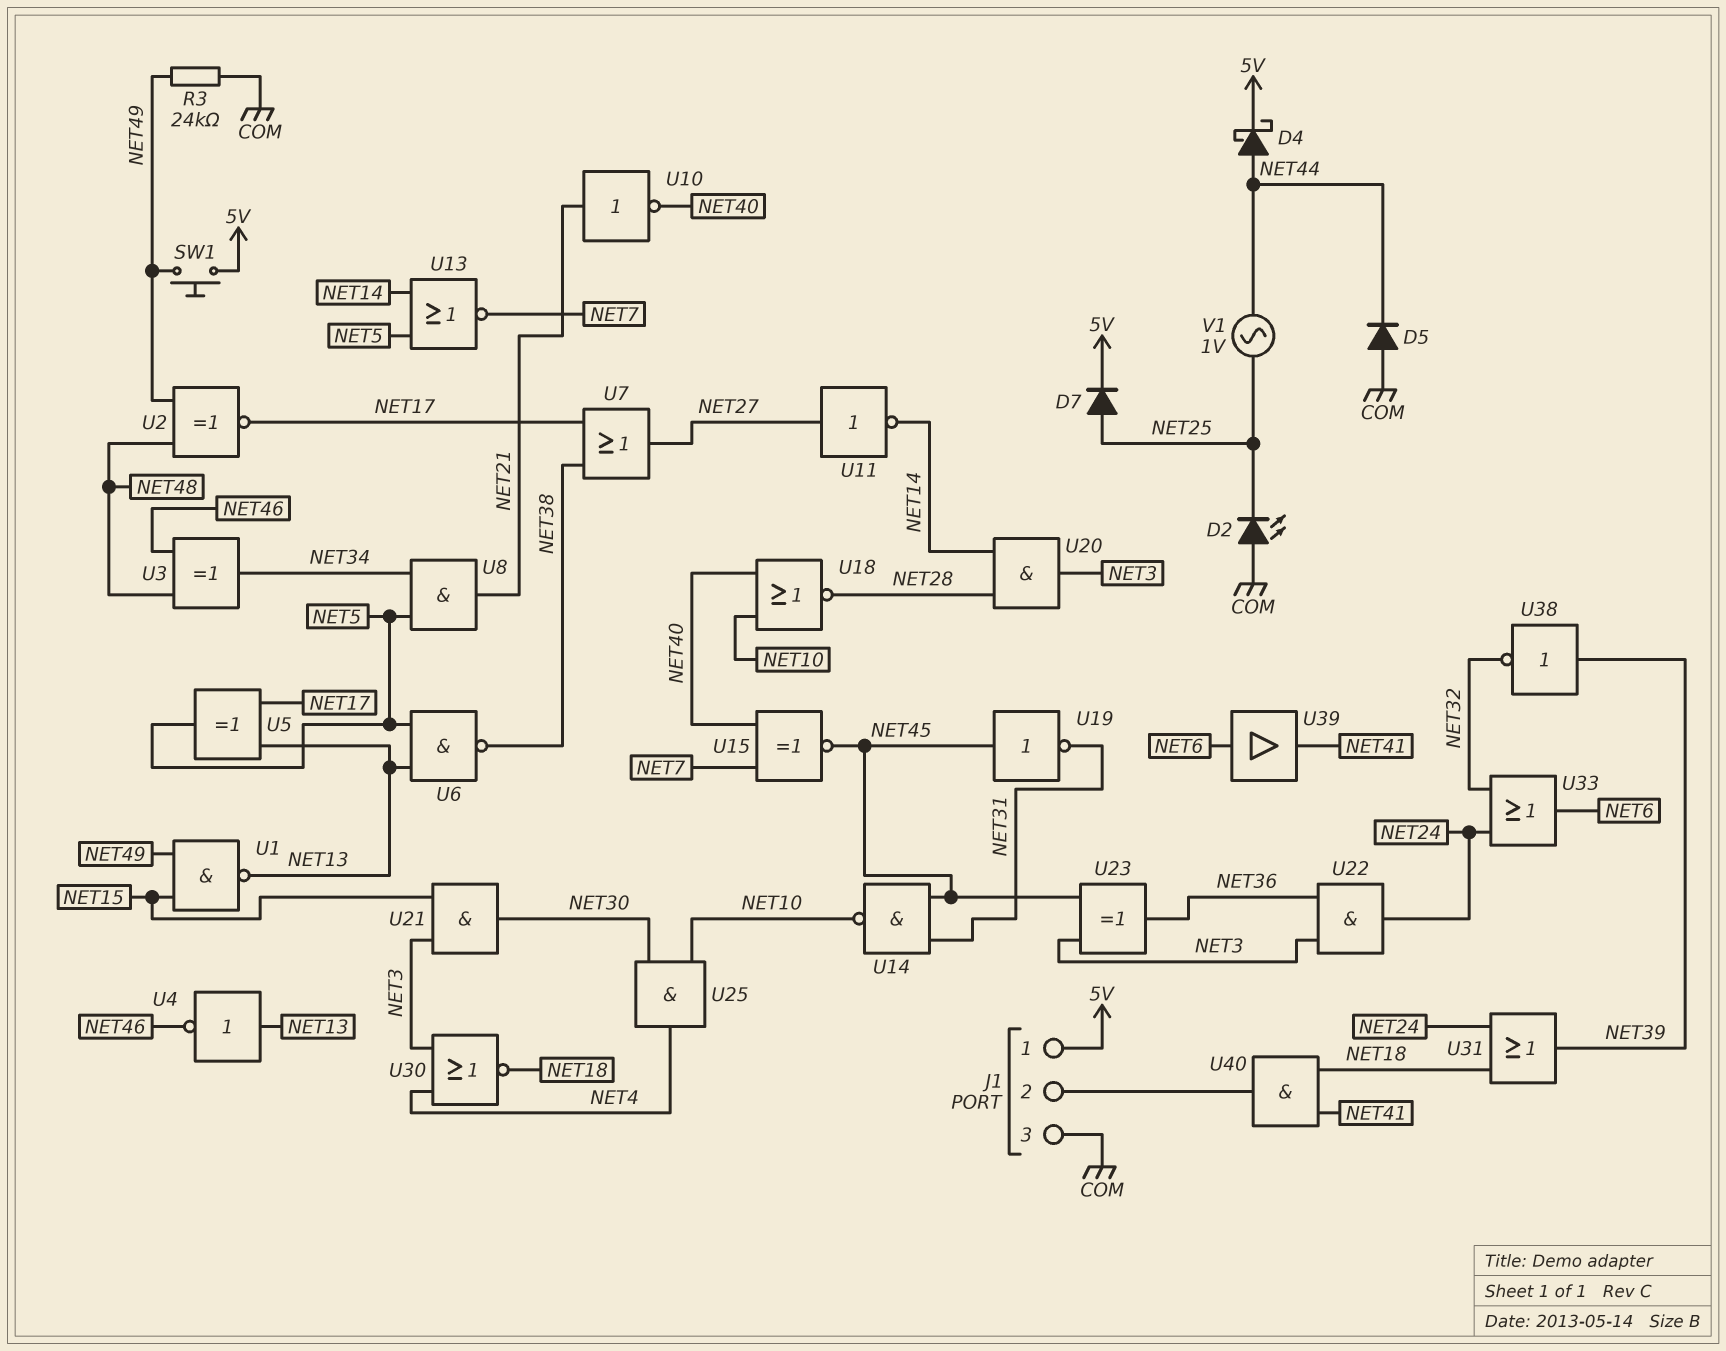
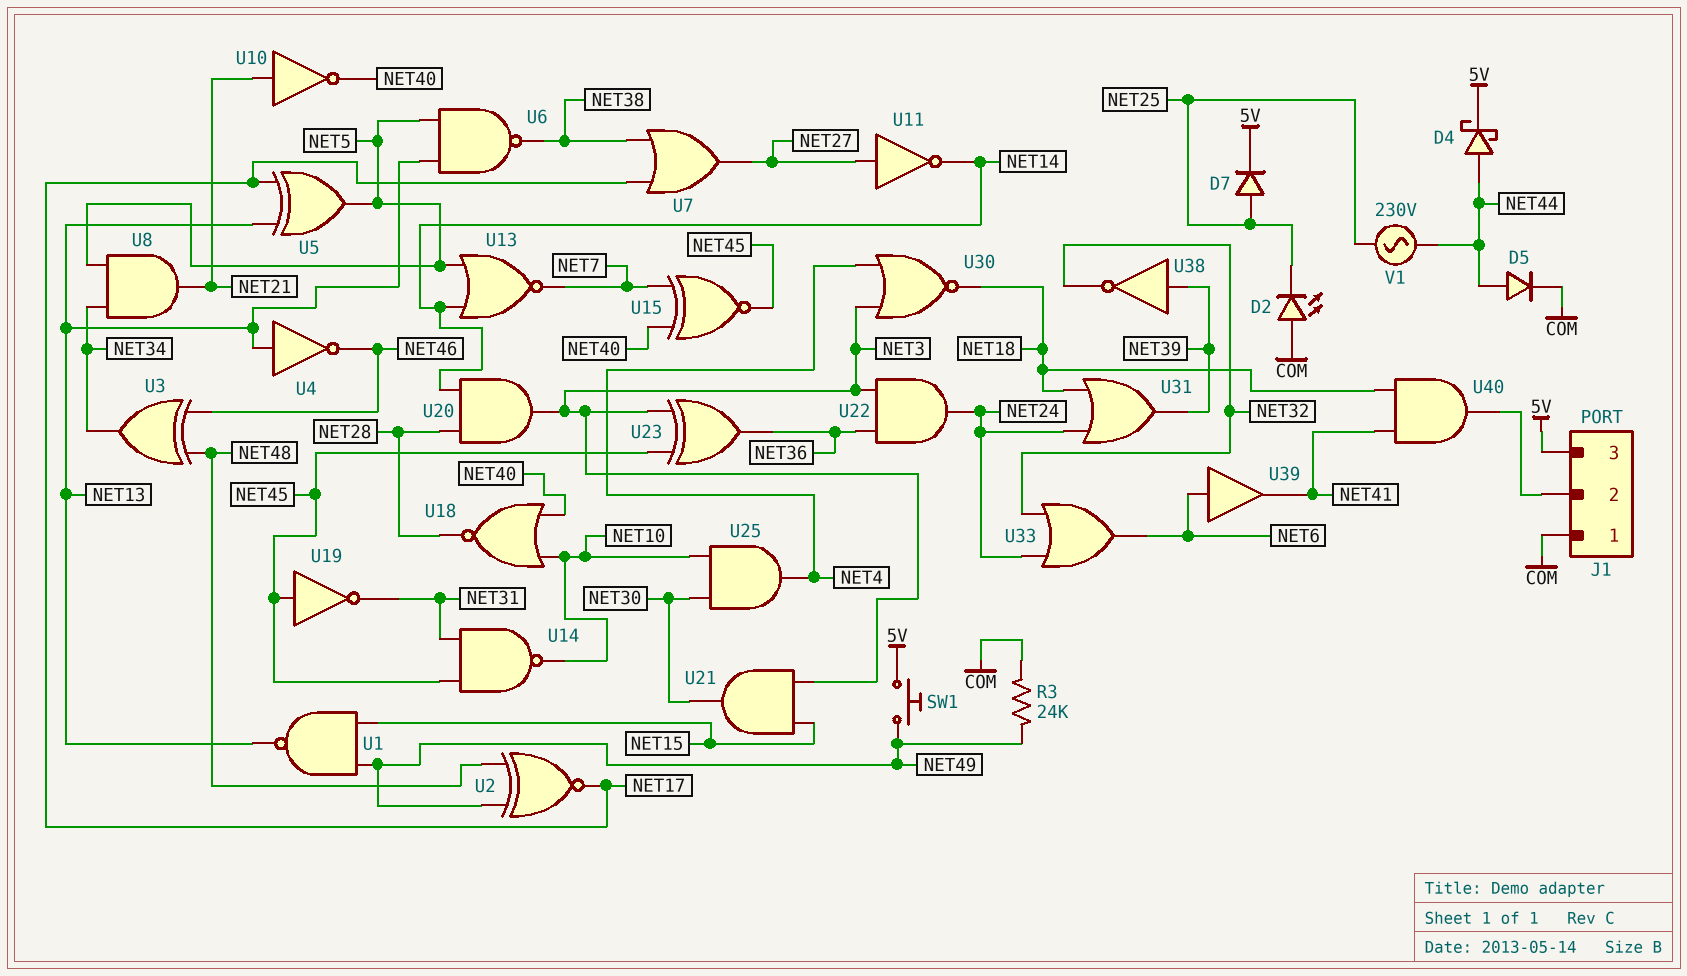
D5: diode (A COM, K NET44) -> diode (A NET44, K COM)
J1 pin 1: 5V -> COM
J1 pin 3: COM -> 5V
V1: AC 1V (NET25, NET44) -> AC 230V (NET25, NET44)

